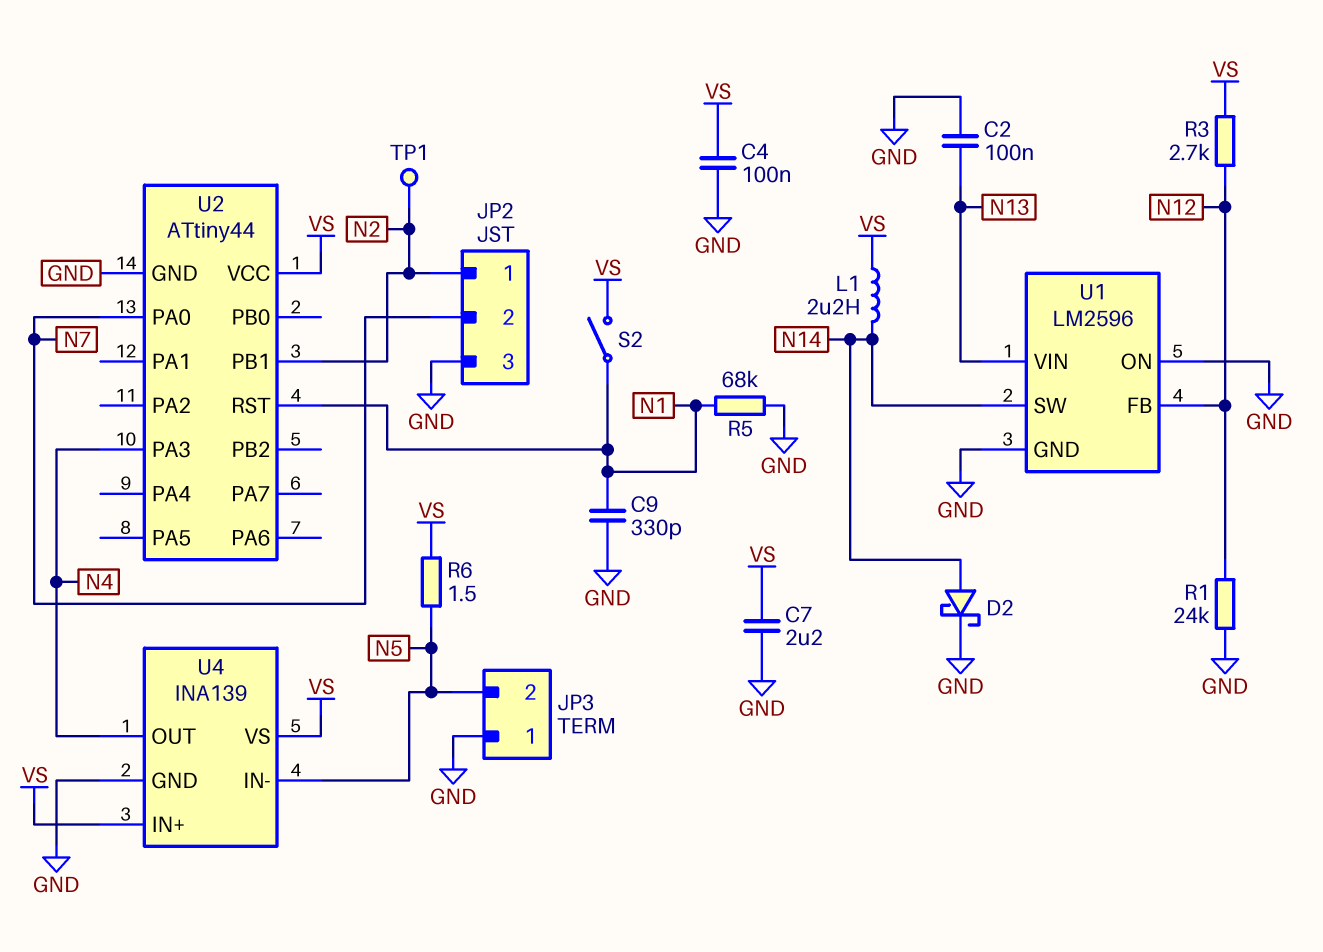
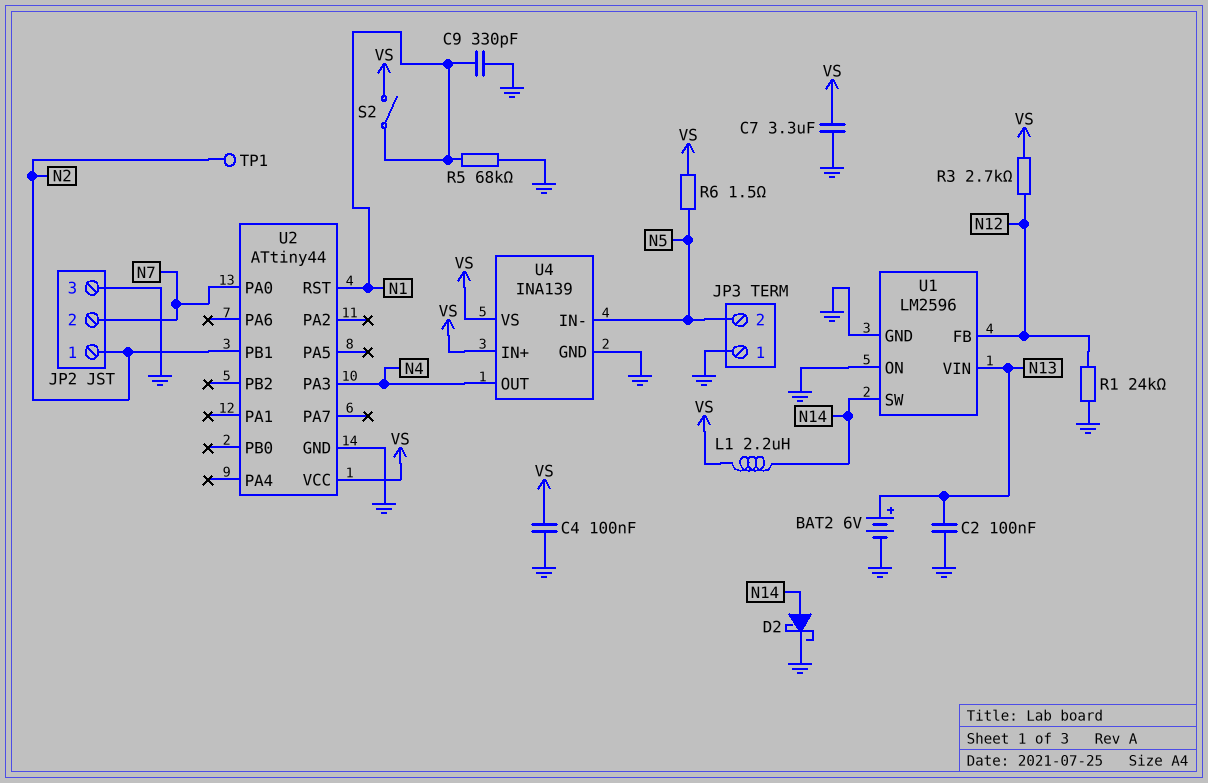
BAT2: none -> 6V (plus N13, minus GND)
C7: 2.2uF (GND, VS) -> 3.3uF (GND, VS)

